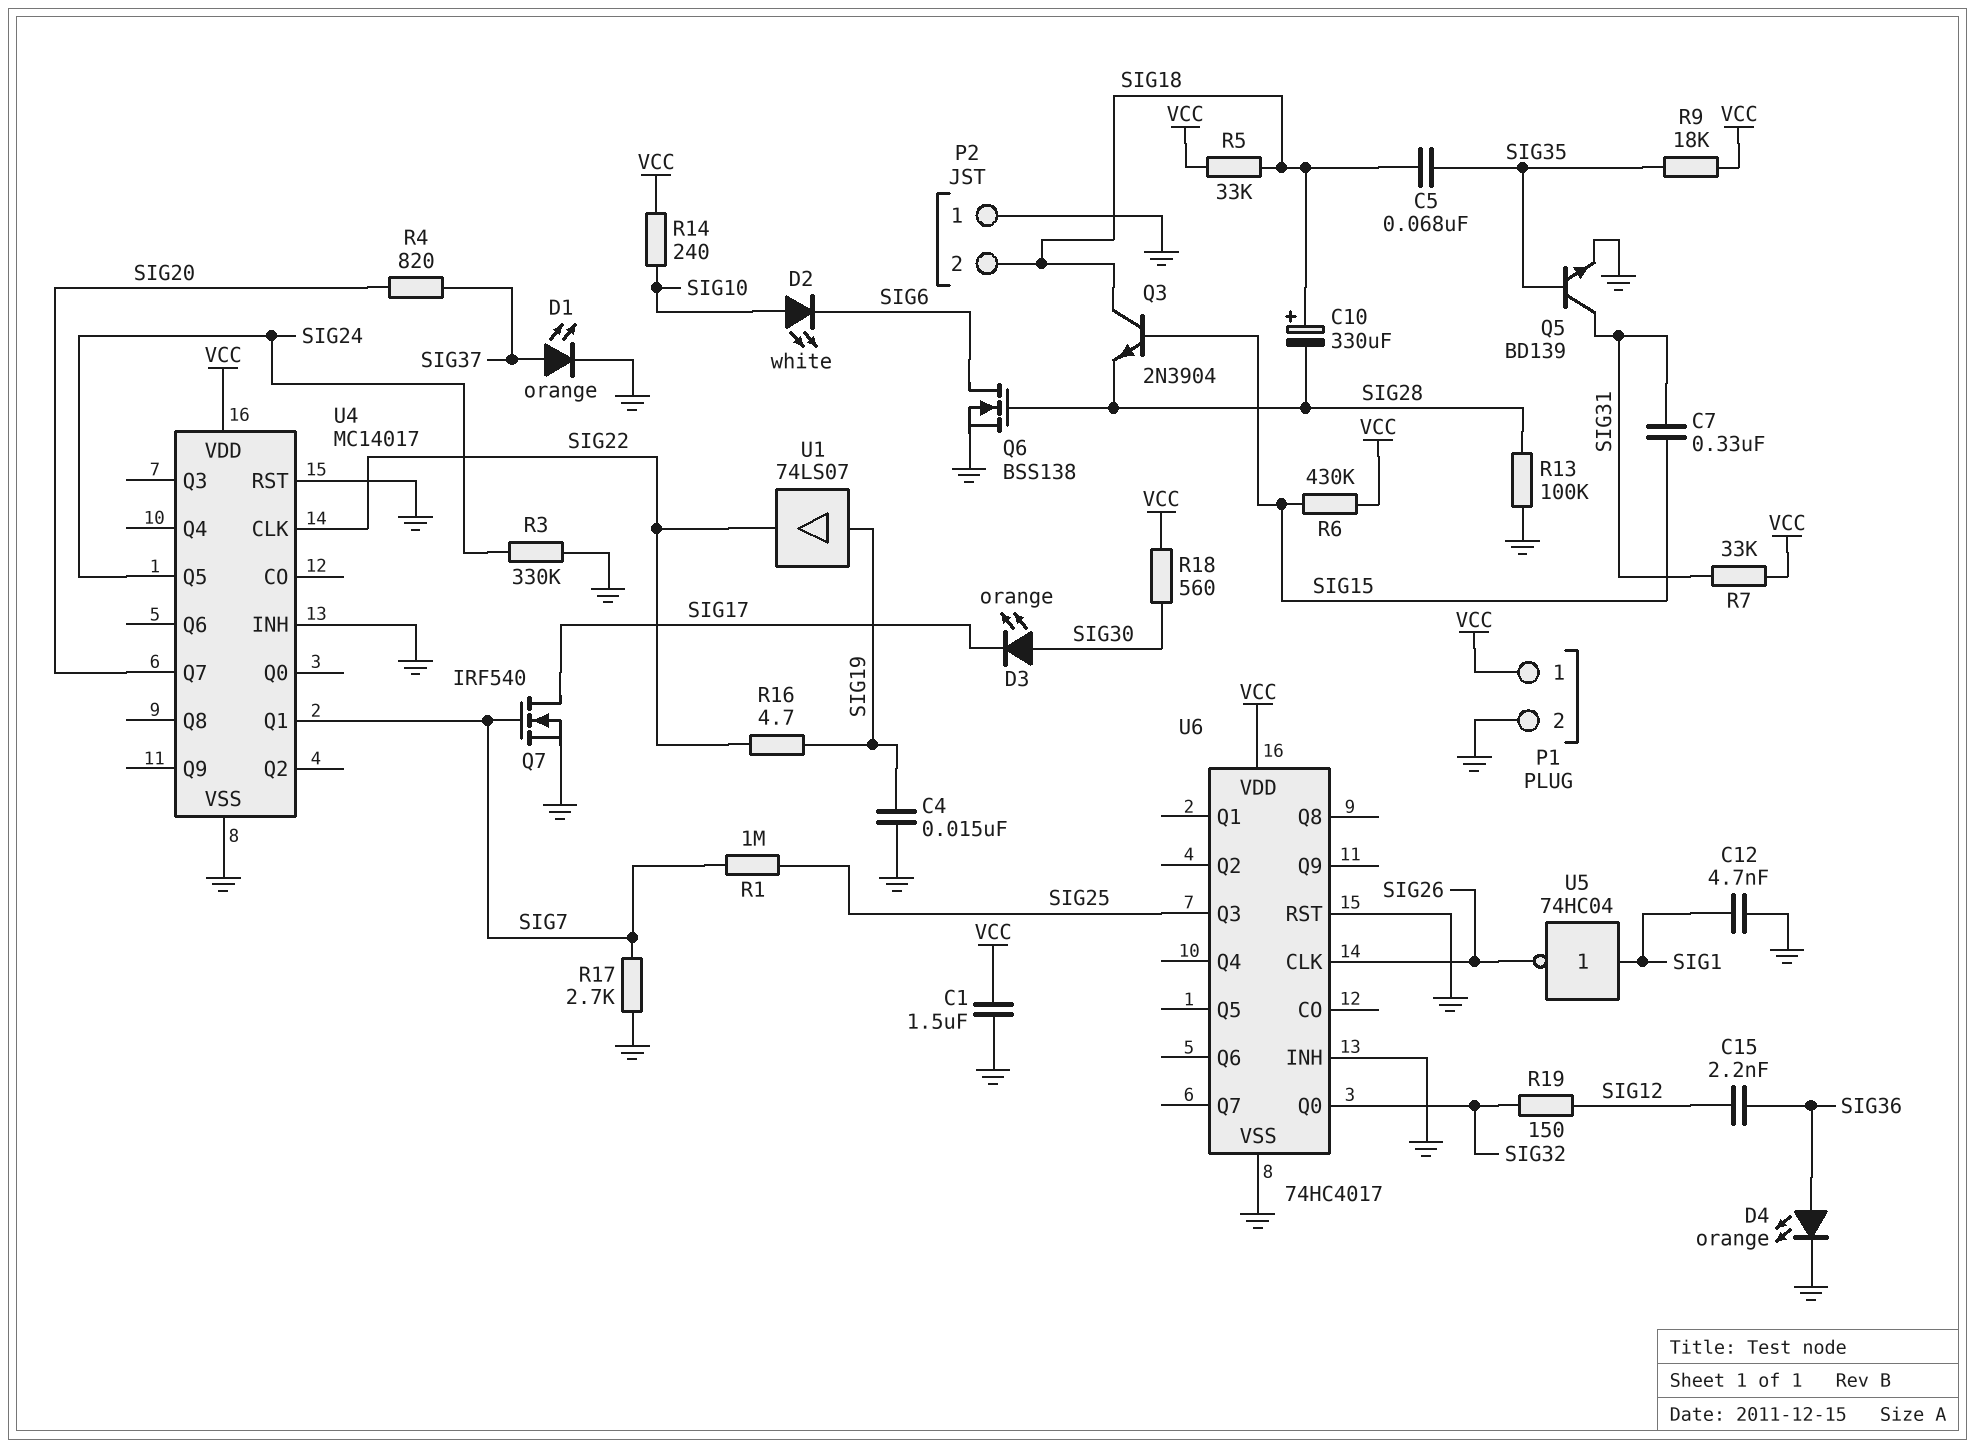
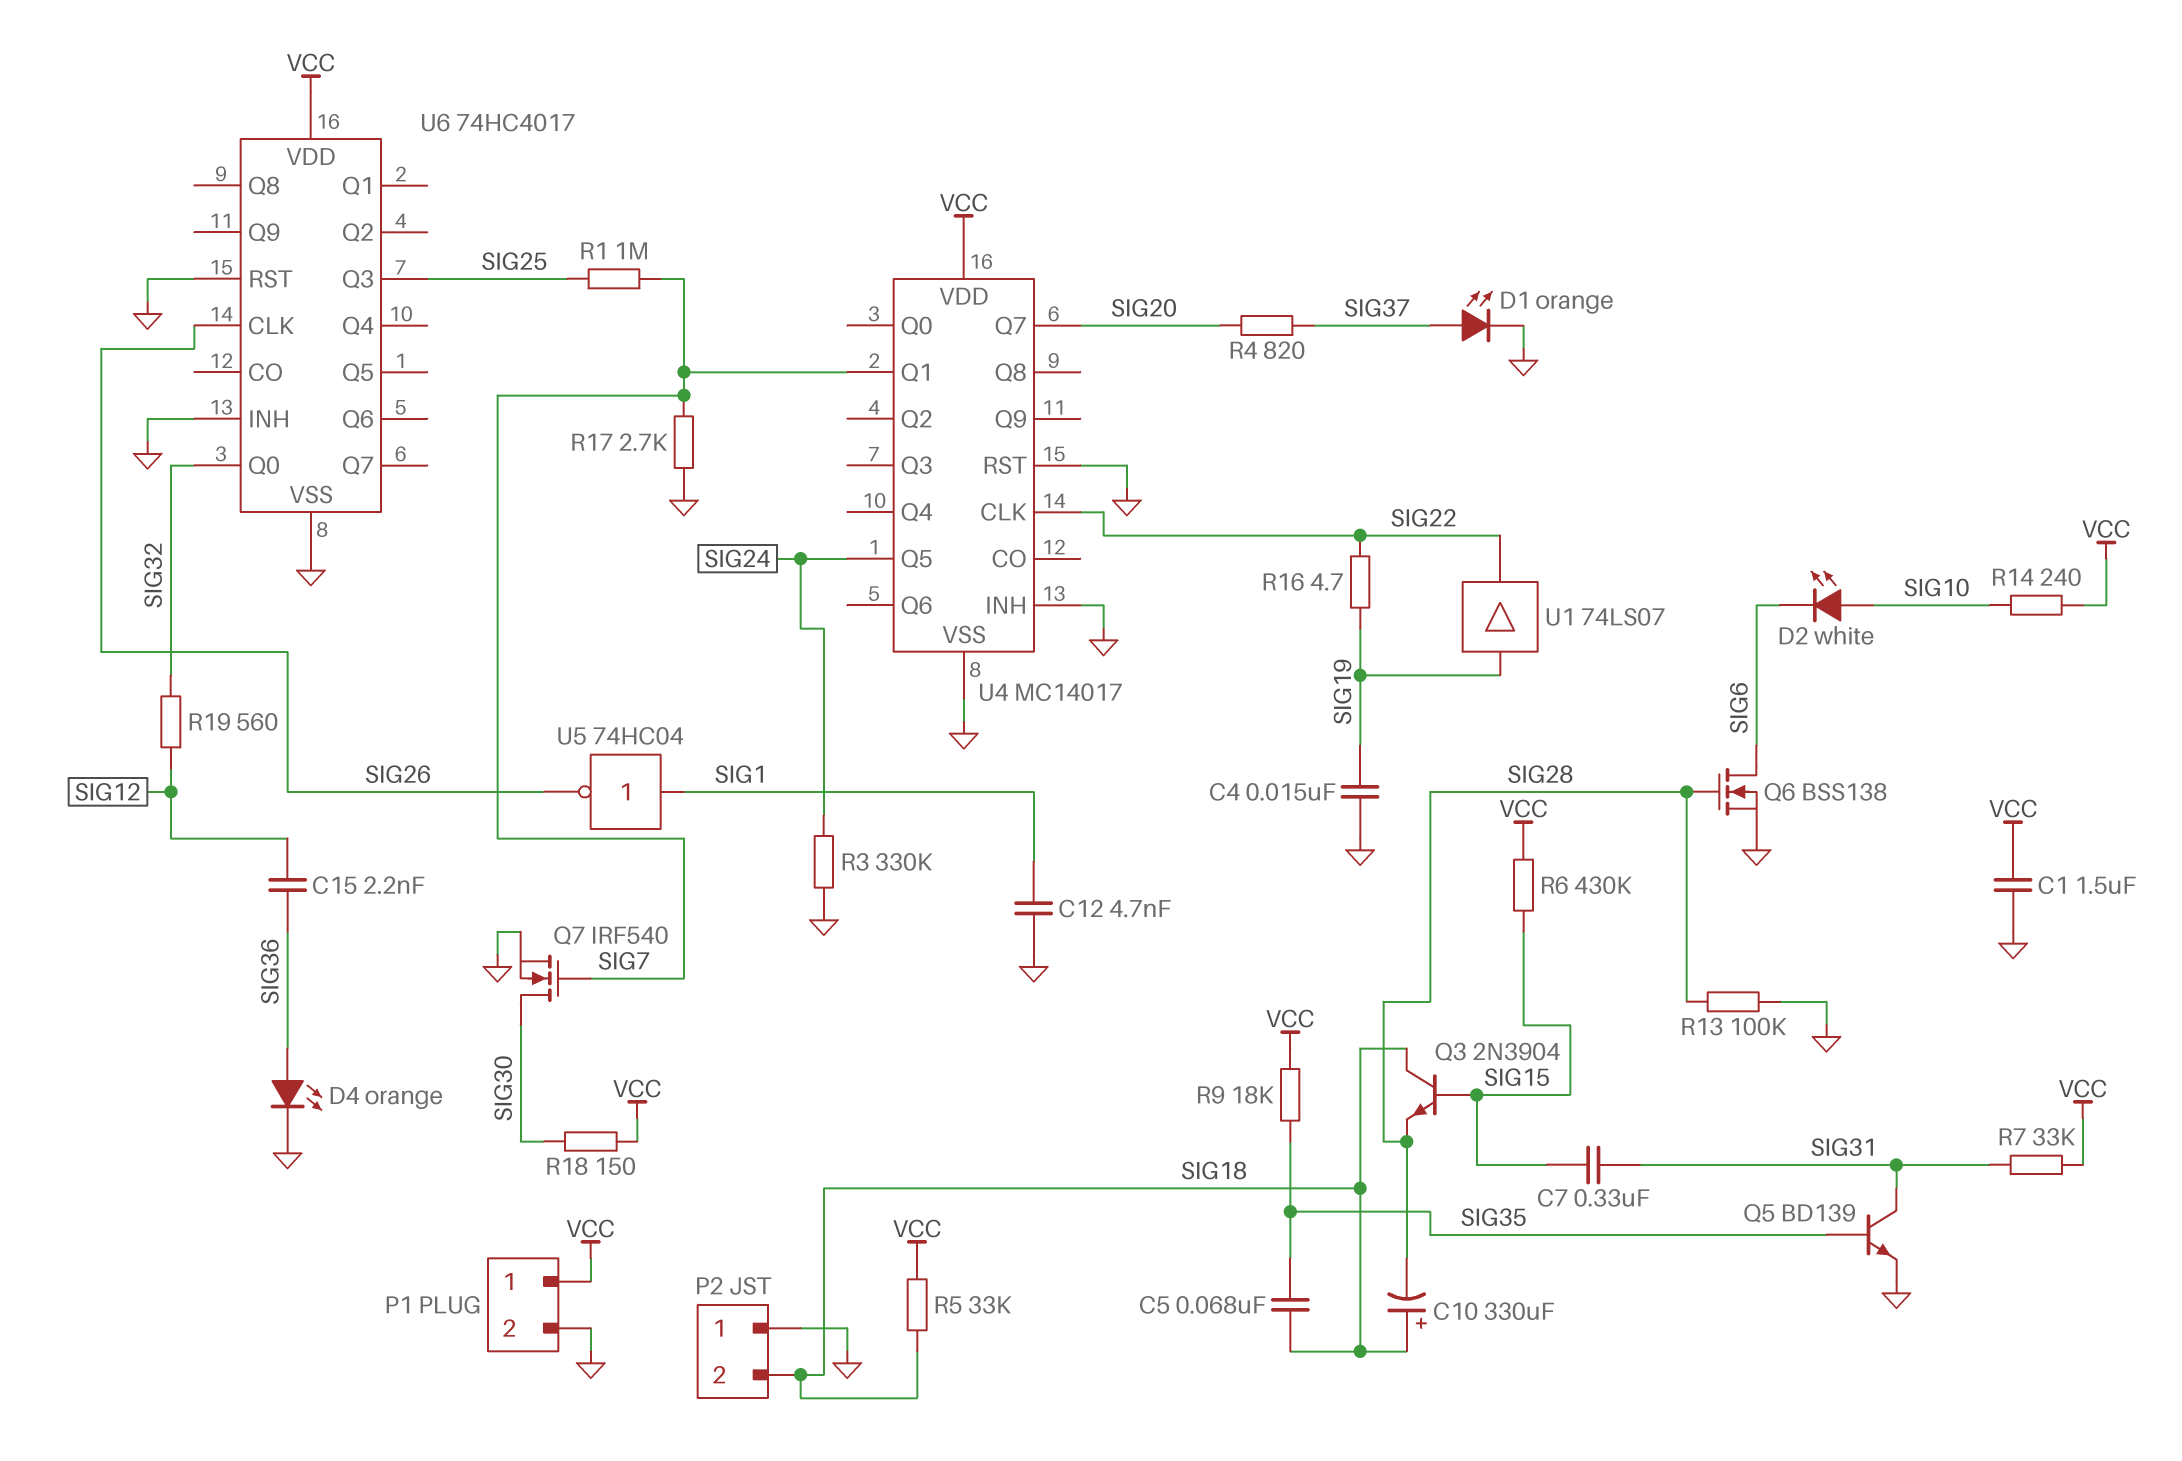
D3: LED orange (A SIG30, K SIG17) -> none
Q7: NMOS IRF540 (G SIG7, D SIG17, S GND) -> NMOS IRF540 (G SIG7, D SIG30, S GND)
R18: 560 (SIG30, VCC) -> 150 (SIG30, VCC)
R19: 150 (SIG12, SIG32) -> 560 (SIG12, SIG32)

